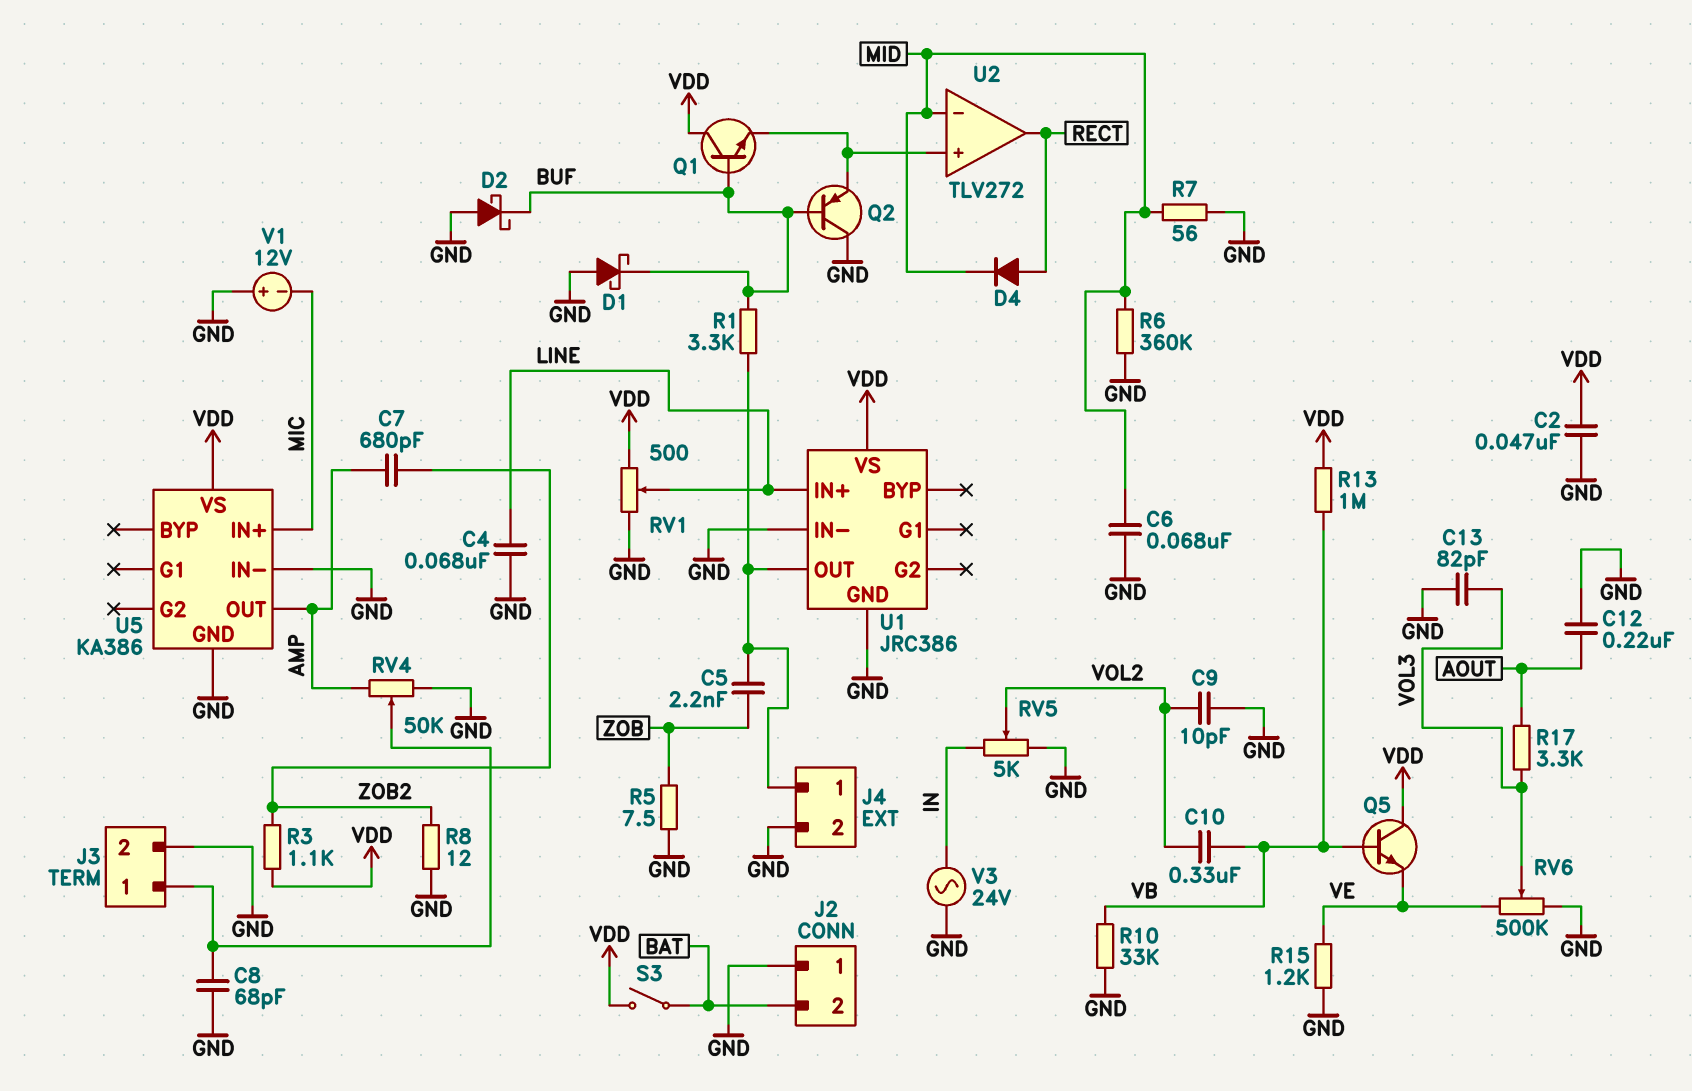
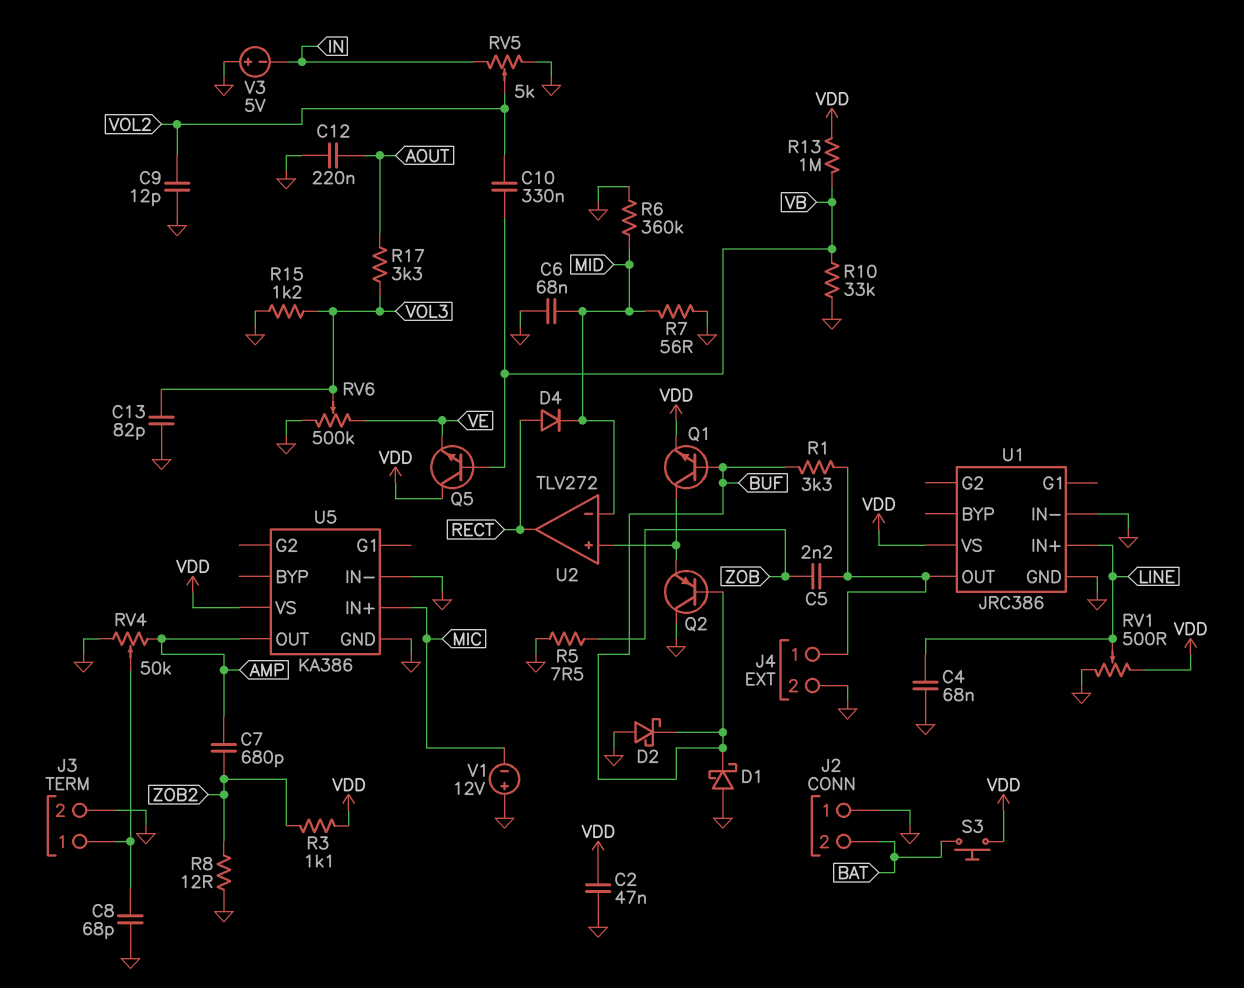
C9: 10pF (GND, VOL2) -> 12pF (GND, VOL2)
Q1: NPN (B BUF, C VDD, E U2/in+) -> NPN (B BUF, C U2/in+, E VDD)
R15: 1.2k (GND, VE) -> 1.2k (GND, VOL3)
S3: switch (BAT, VDD) -> button (BAT, VDD)
V3: AC 24V (GND, IN) -> 5V (plus GND, minus IN)

